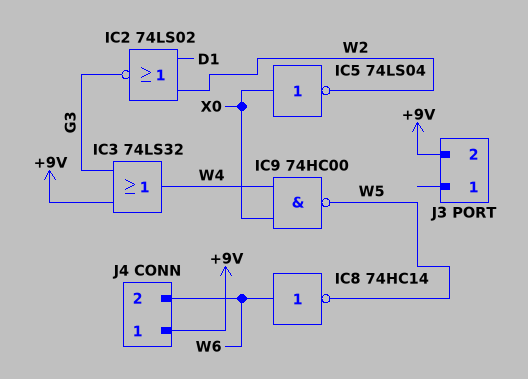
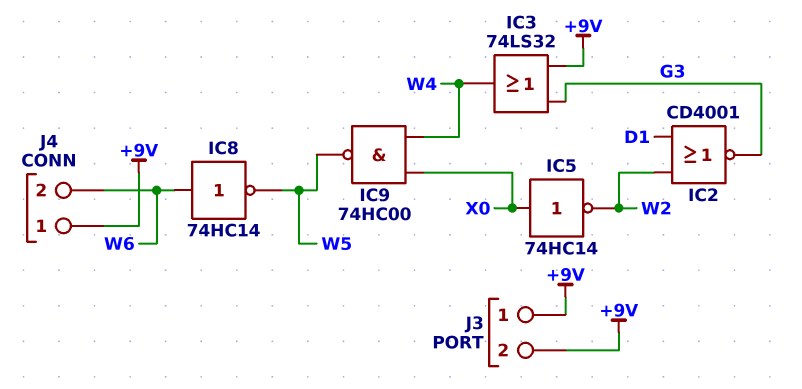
IC2: NOR 74LS02 (in D1, in W2, out G3) -> NOR CD4001 (in D1, in W2, out G3)
IC5: NOT 74LS04 (in X0, out W2) -> NOT 74HC14 (in X0, out W2)
J3 pin 1: none -> +9V

